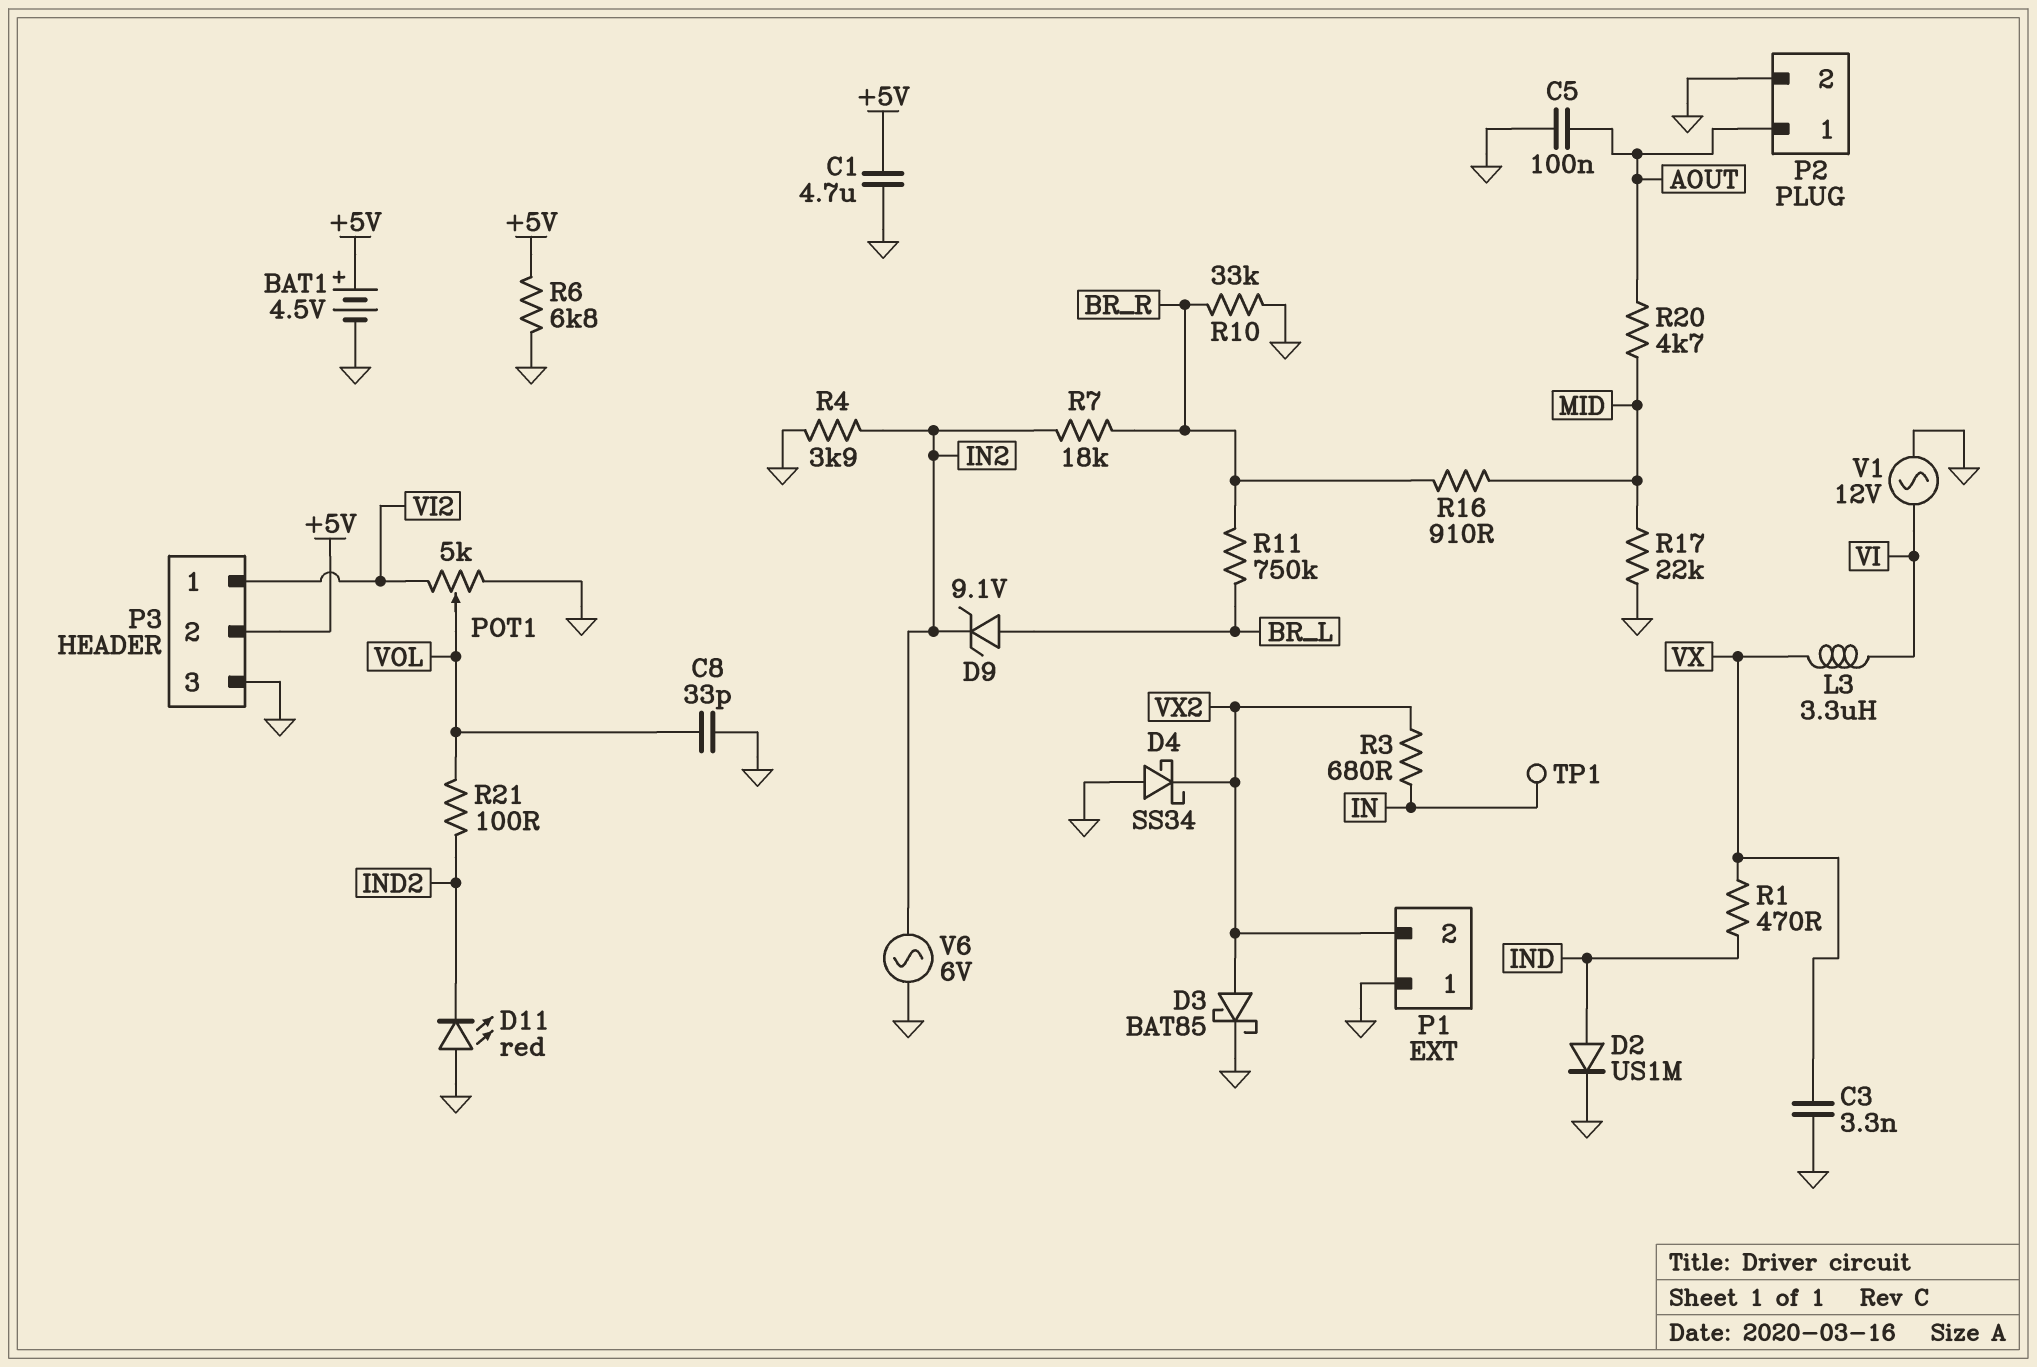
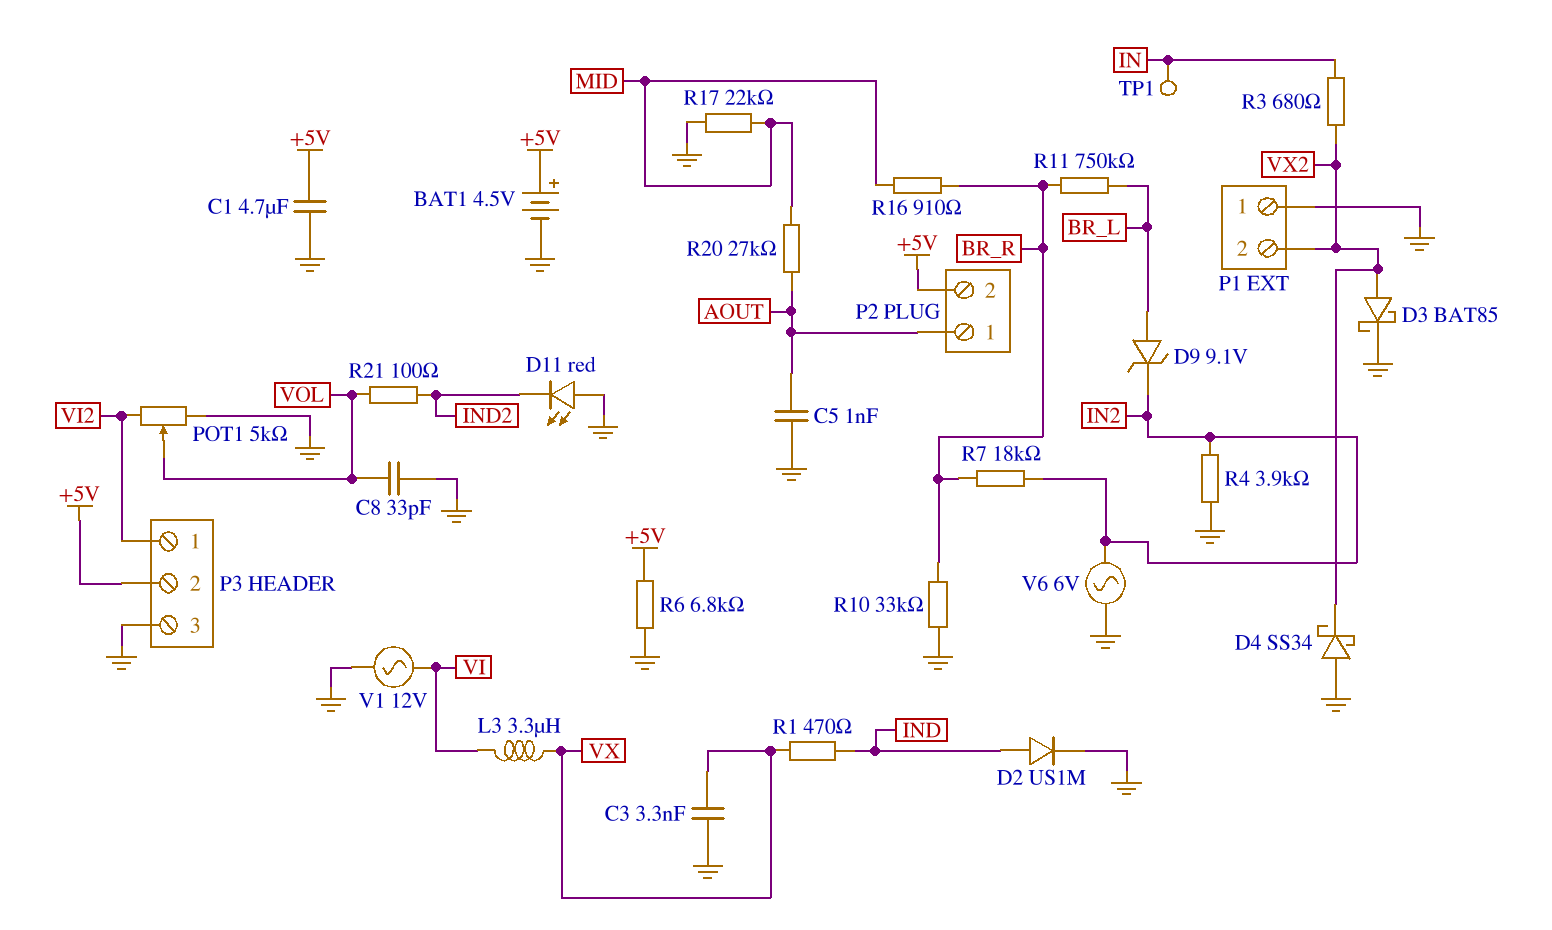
C5: 100nF (AOUT, GND) -> 1nF (AOUT, GND)
P2 pin 2: GND -> +5V
R20: 4.7k (AOUT, MID) -> 27k (AOUT, MID)

